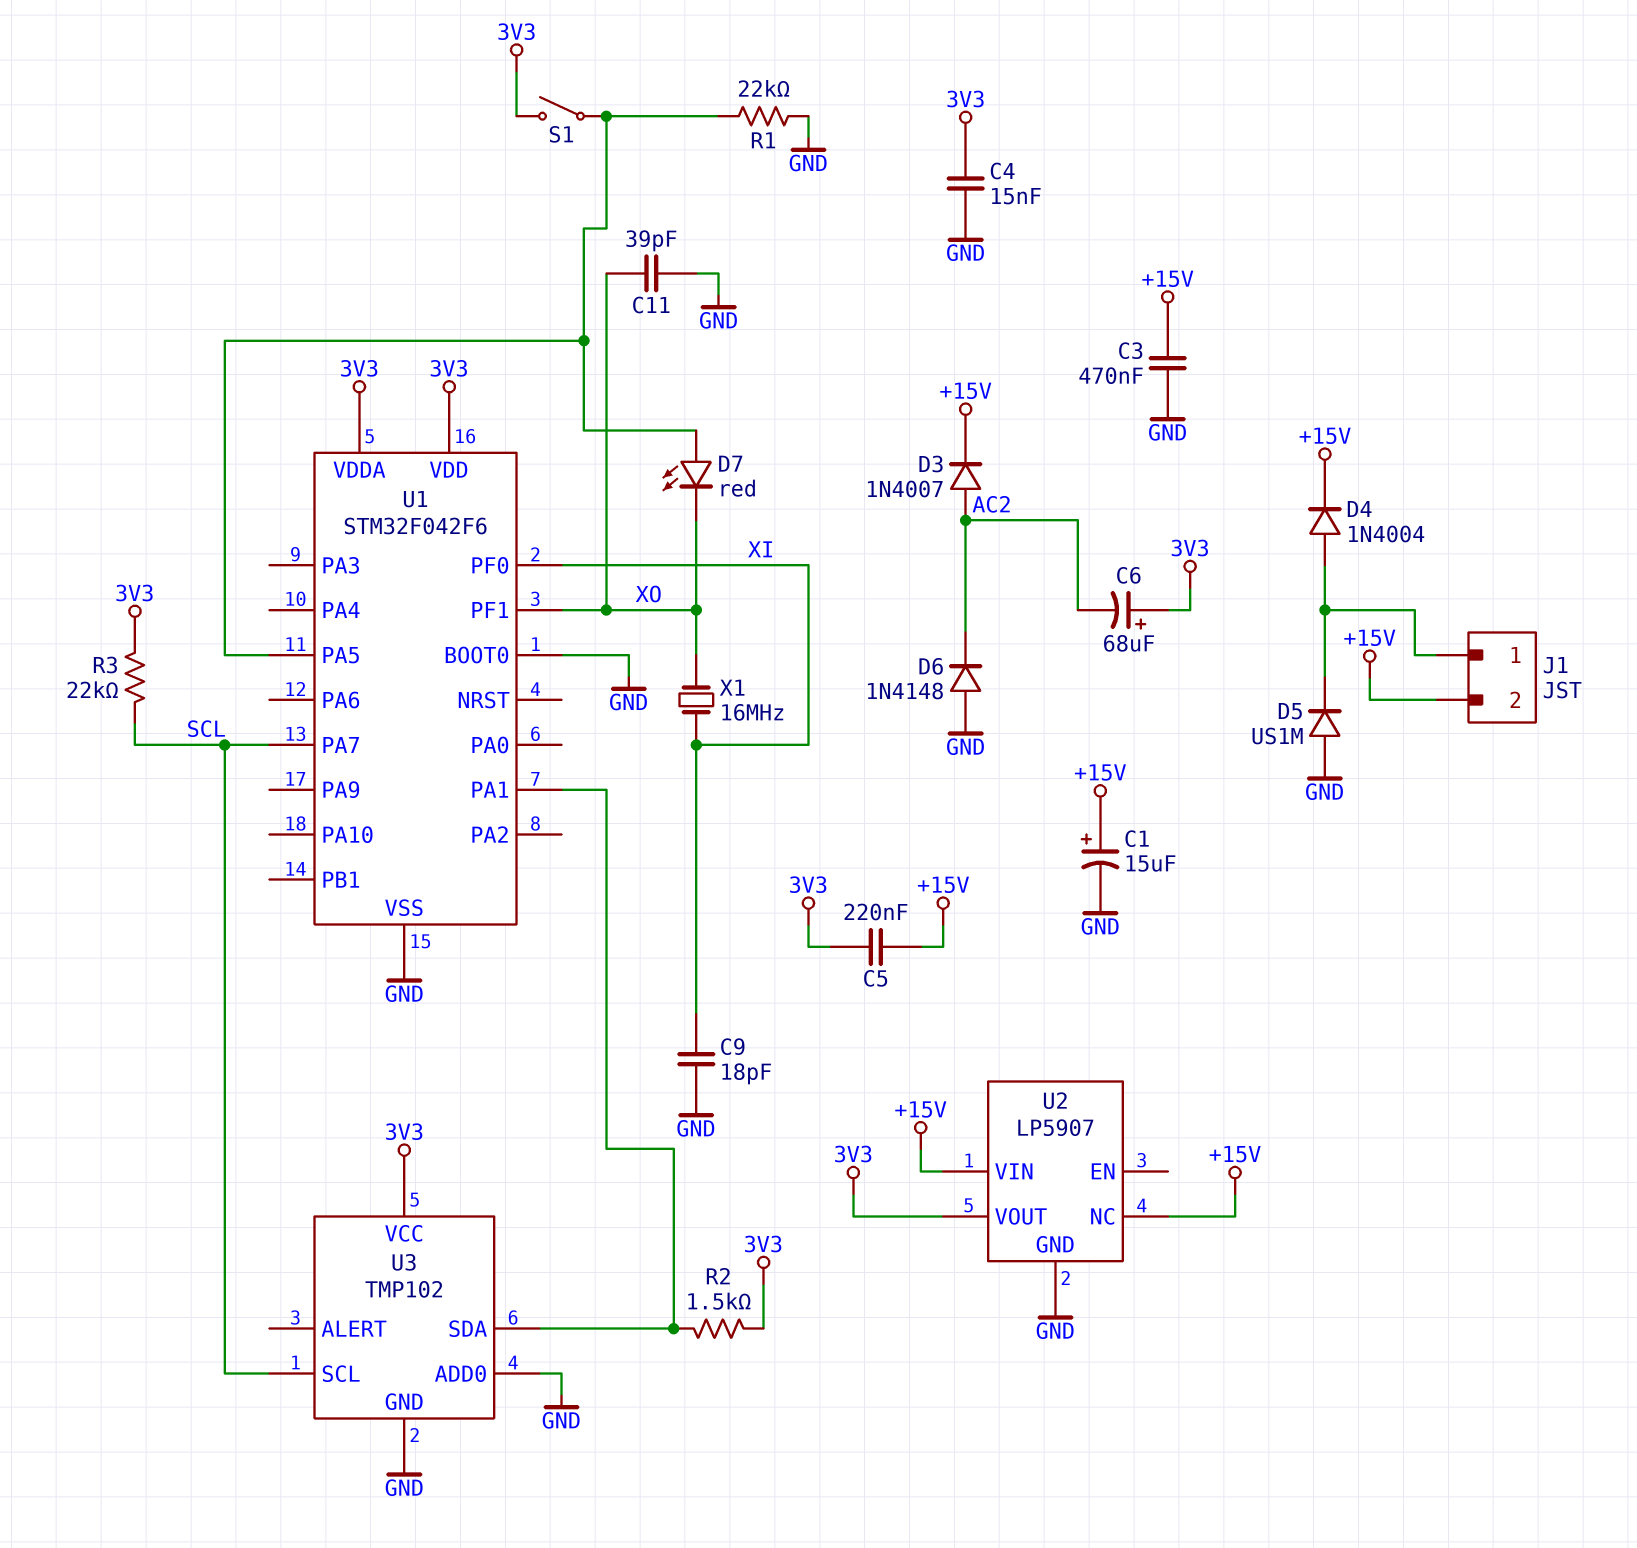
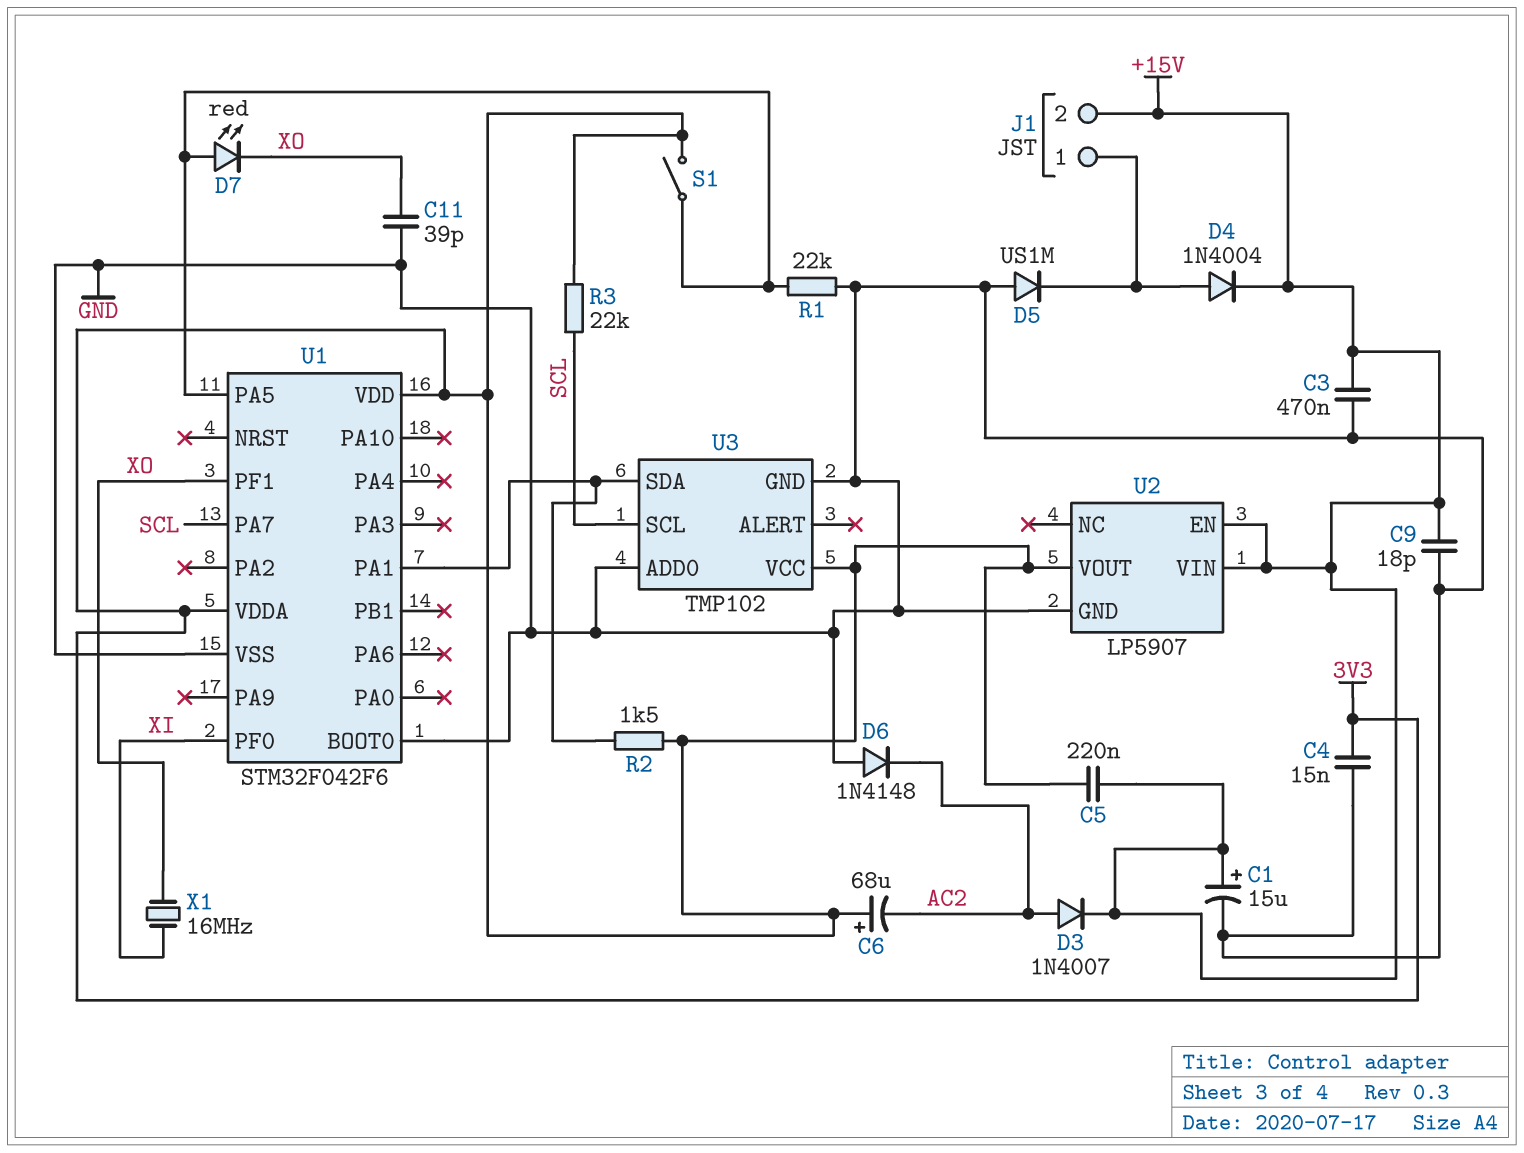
C9: 18pF (GND, XI) -> 18pF (+15V, GND)
U2 pin EN: none -> +15V
U2 pin NC: +15V -> none

